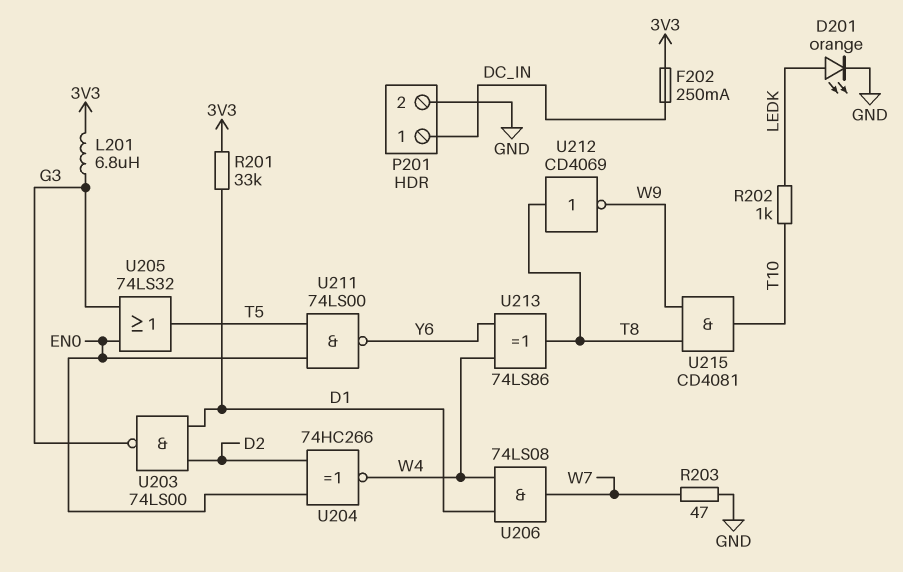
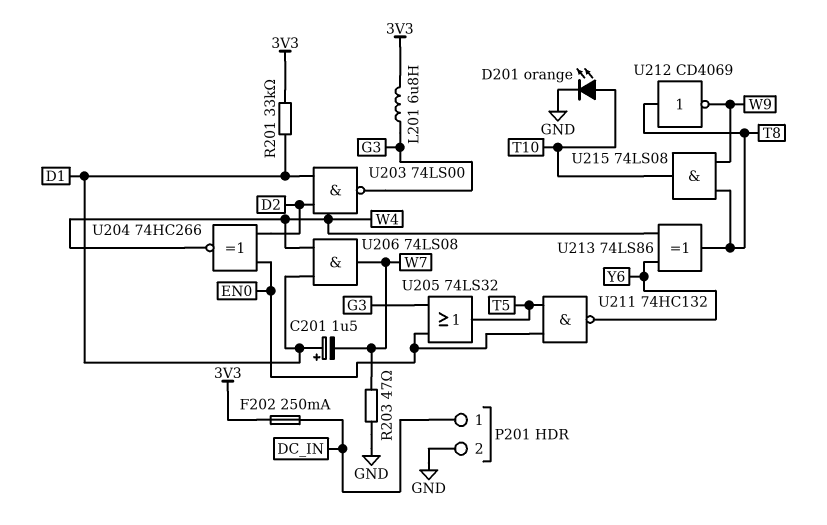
C201: none -> 1.5uF (plus D1, minus W7)
D201: LED orange (A LEDK, K GND) -> LED orange (A T10, K GND)
R202: 1k (LEDK, T10) -> none
U211: NAND 74LS00 (in EN0, in T5, out Y6) -> NAND 74HC132 (in EN0, in T5, out Y6)
U215: AND CD4081 (in T8, in W9, out T10) -> AND 74LS08 (in T8, in W9, out T10)

